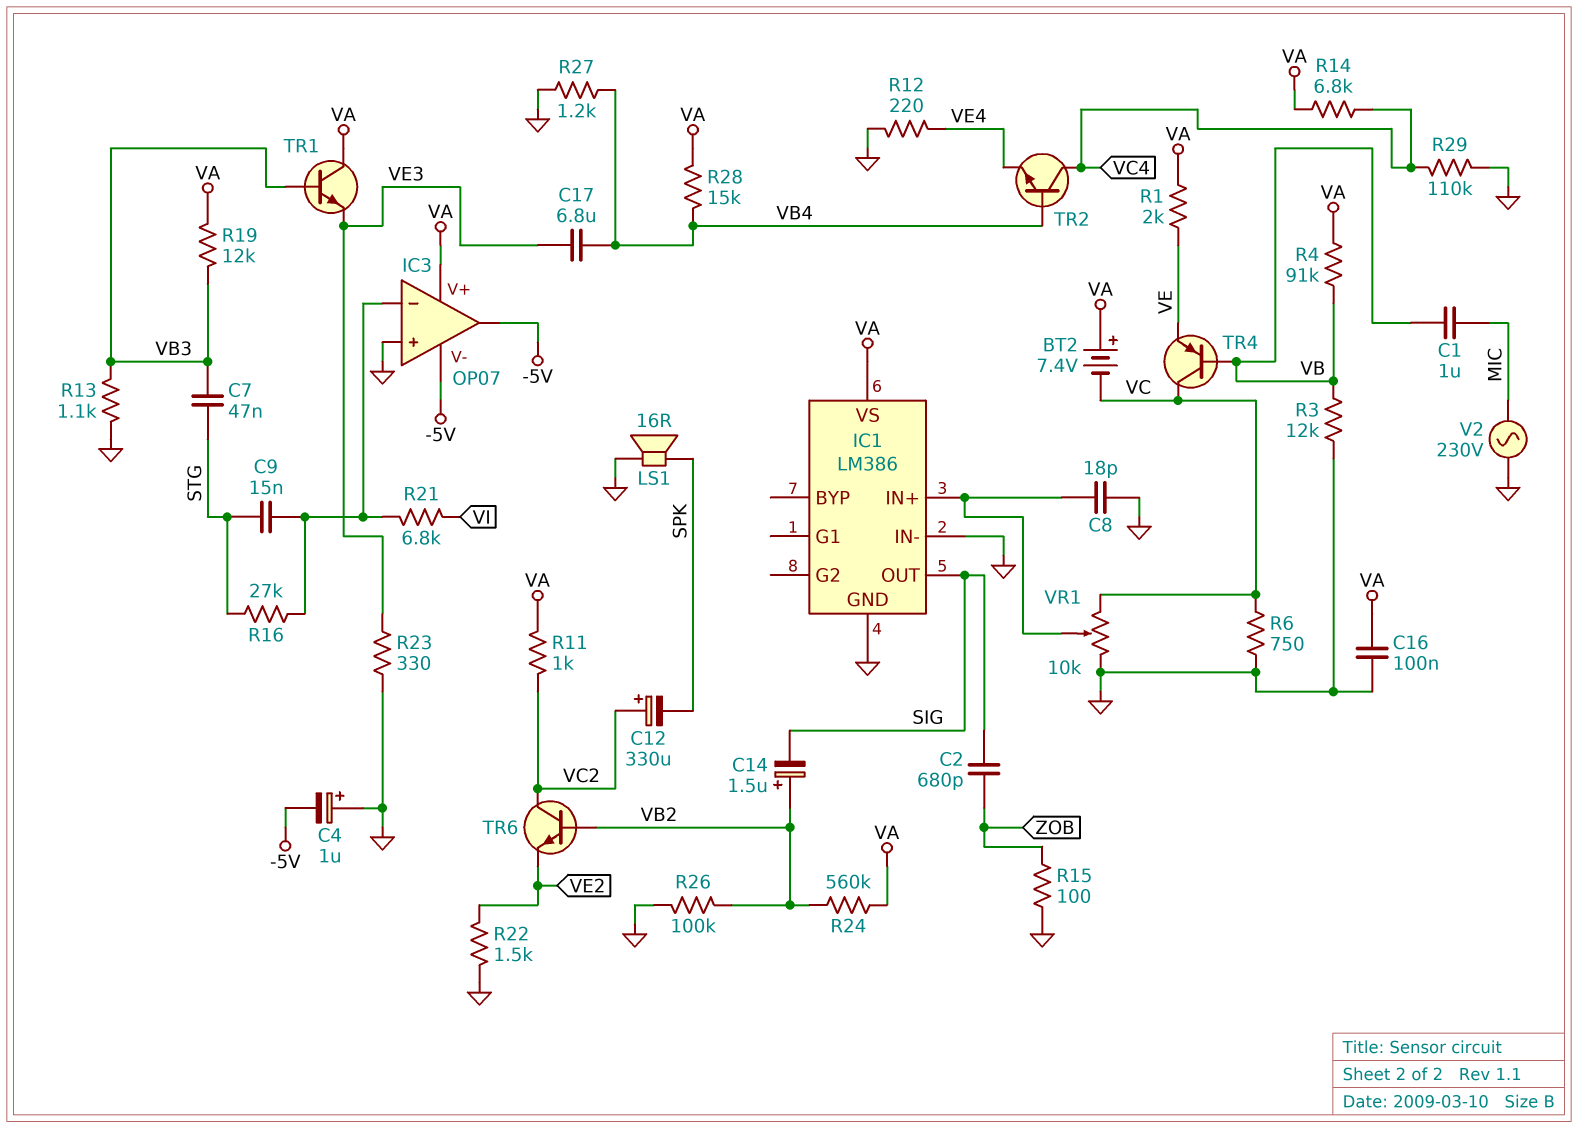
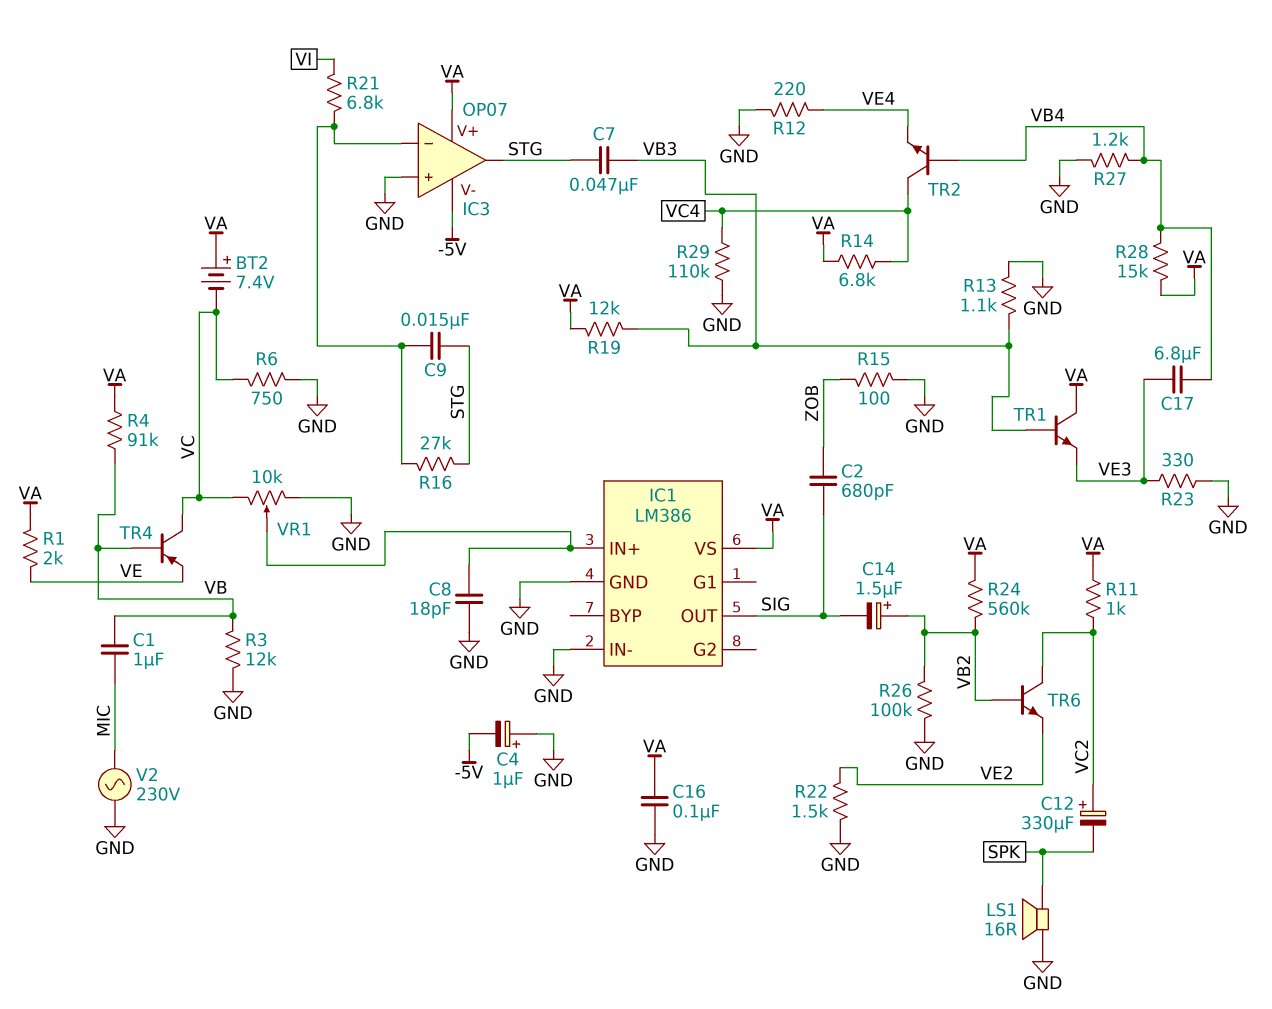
IC3 pin out: -5V -> STG

